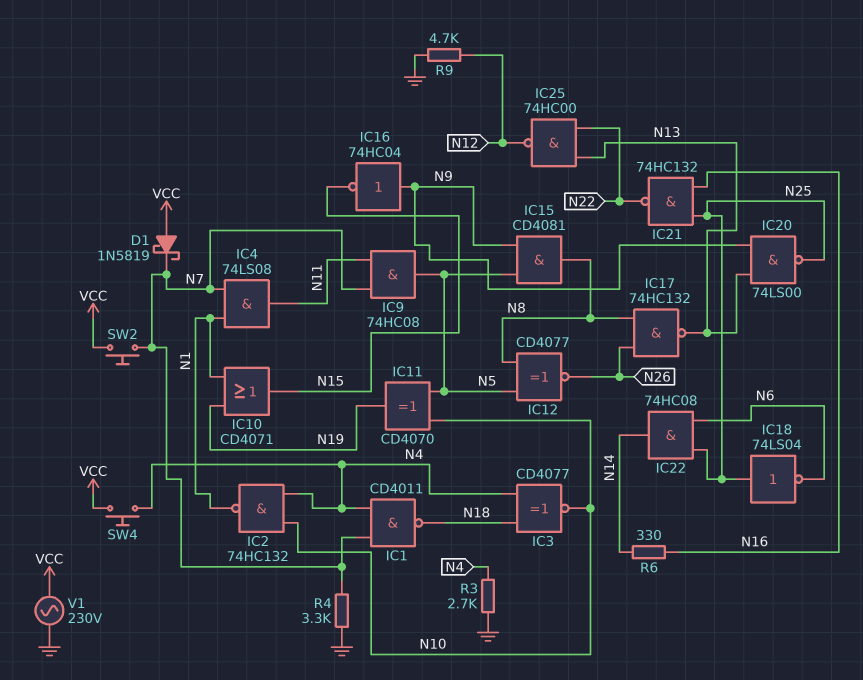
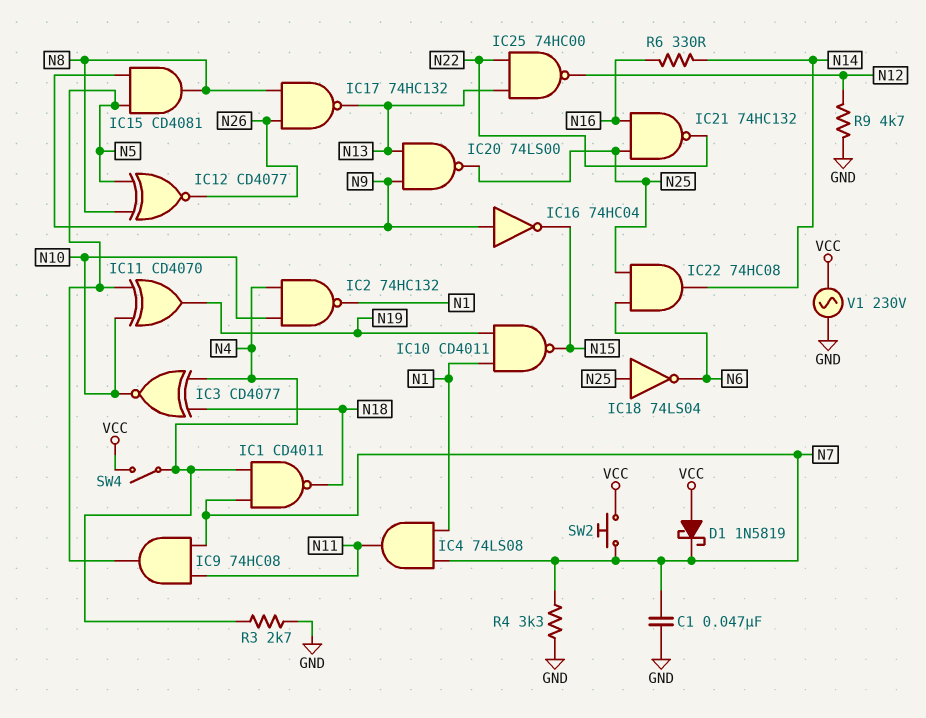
C1: none -> 47nF (GND, N7)
IC10: OR CD4071 (in N1, in N19, out N15) -> NAND CD4011 (in N1, in N19, out N15)
SW4: button (N4, VCC) -> switch (N4, VCC)

